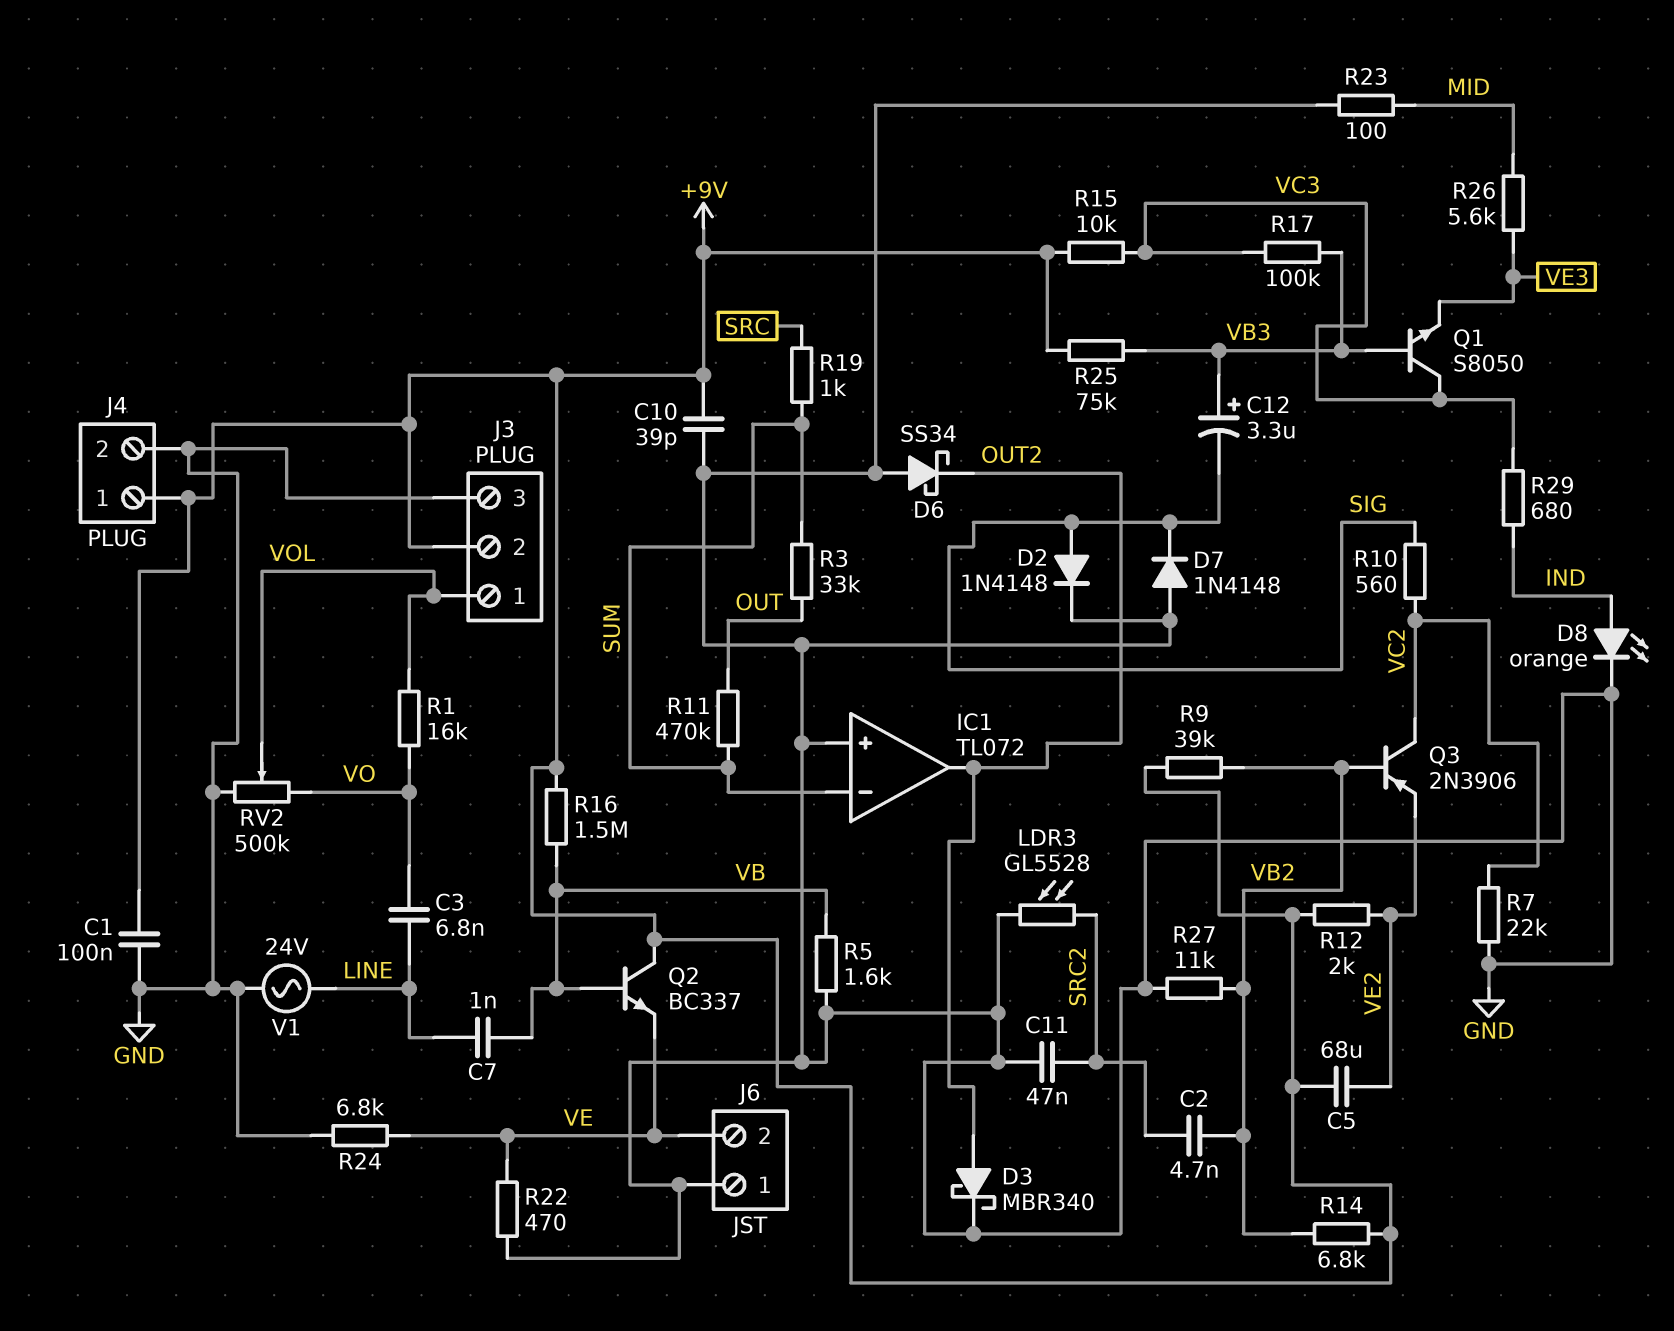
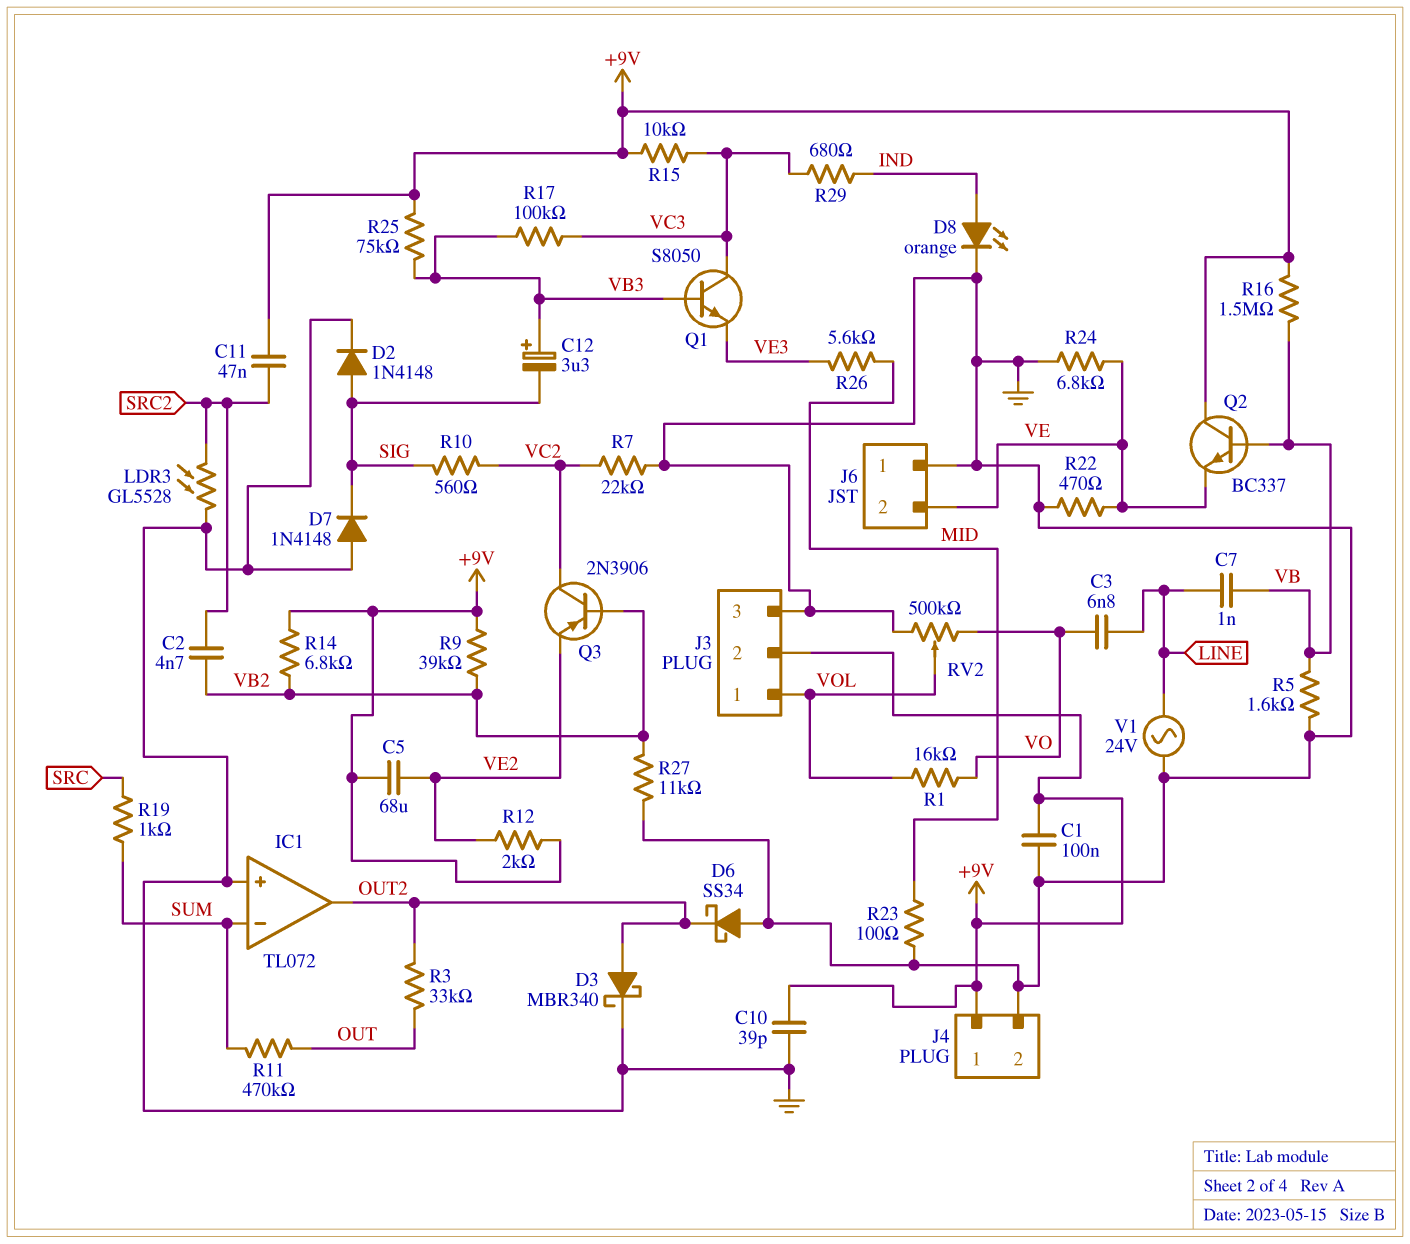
C11: 47nF (GND, SRC2) -> 47nF (+9V, SRC2)
R3: 33k (OUT, SUM) -> 33k (OUT, OUT2)

